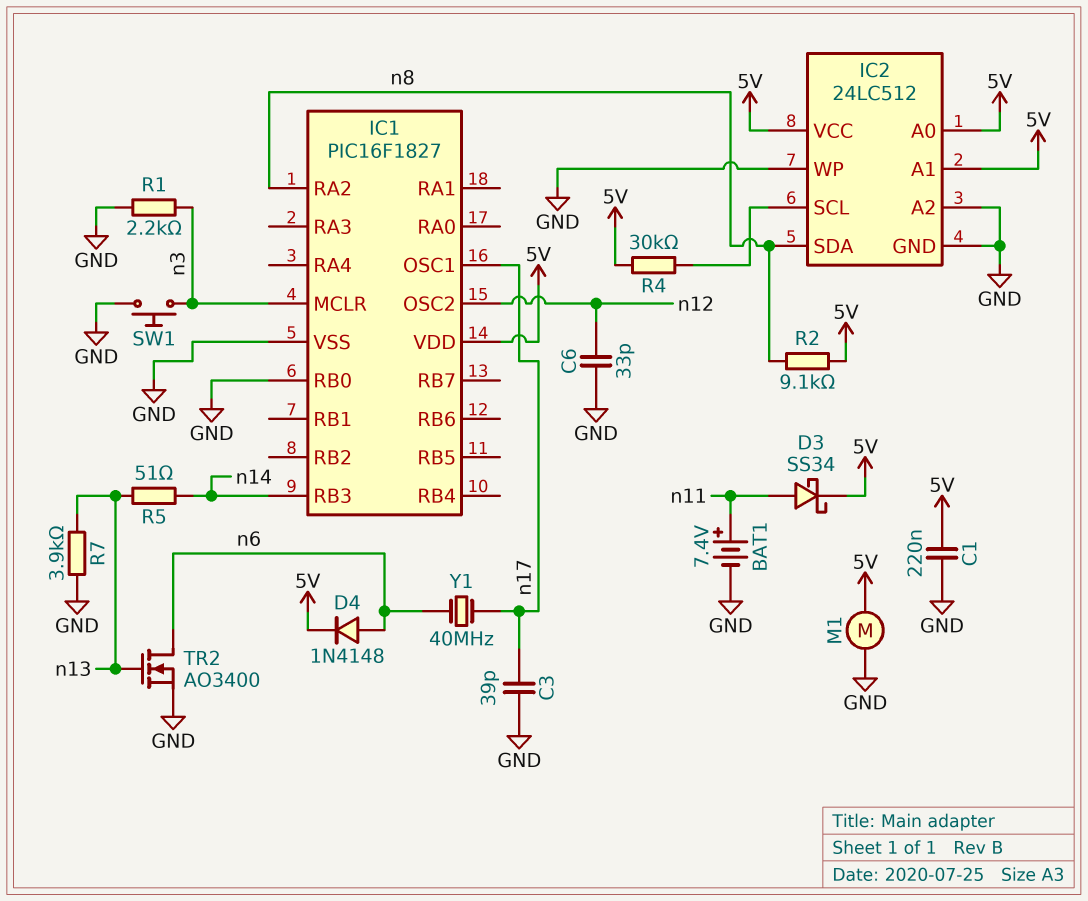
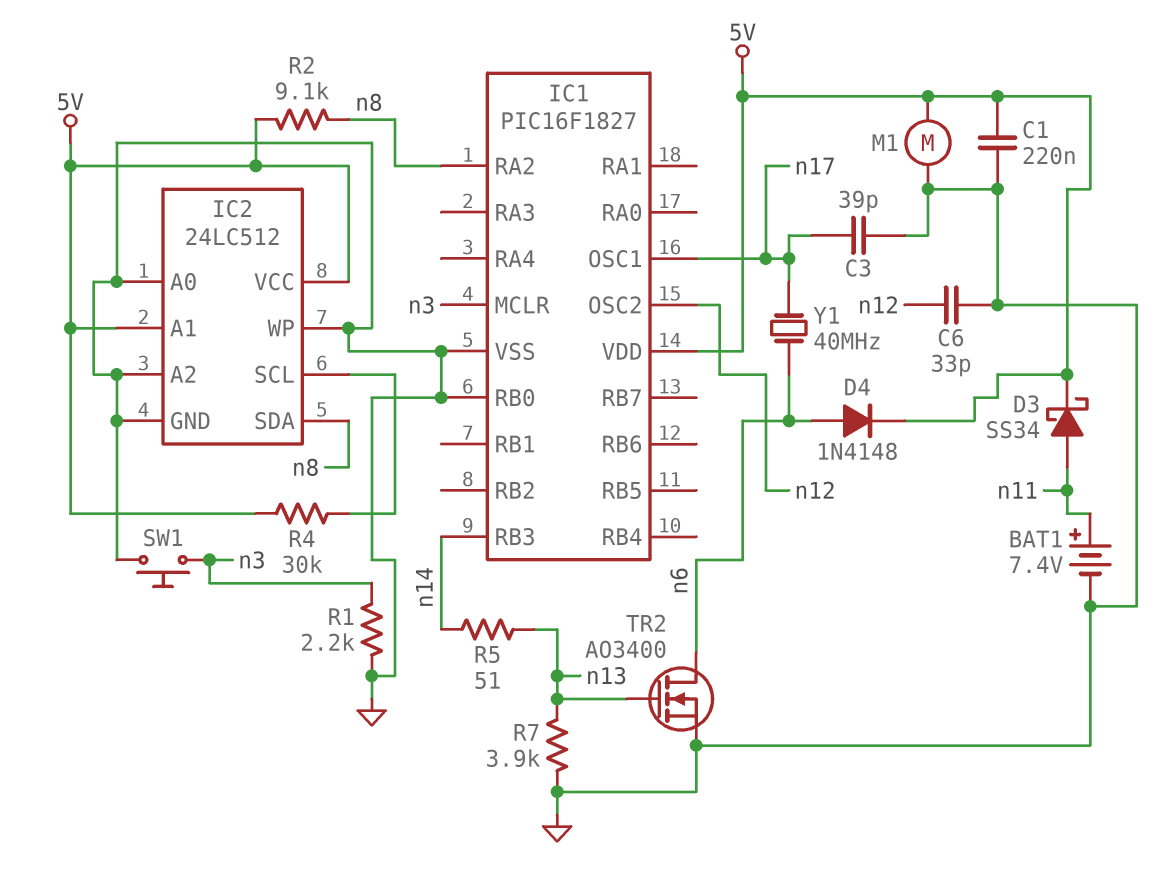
IC2 pin A0: 5V -> GND

